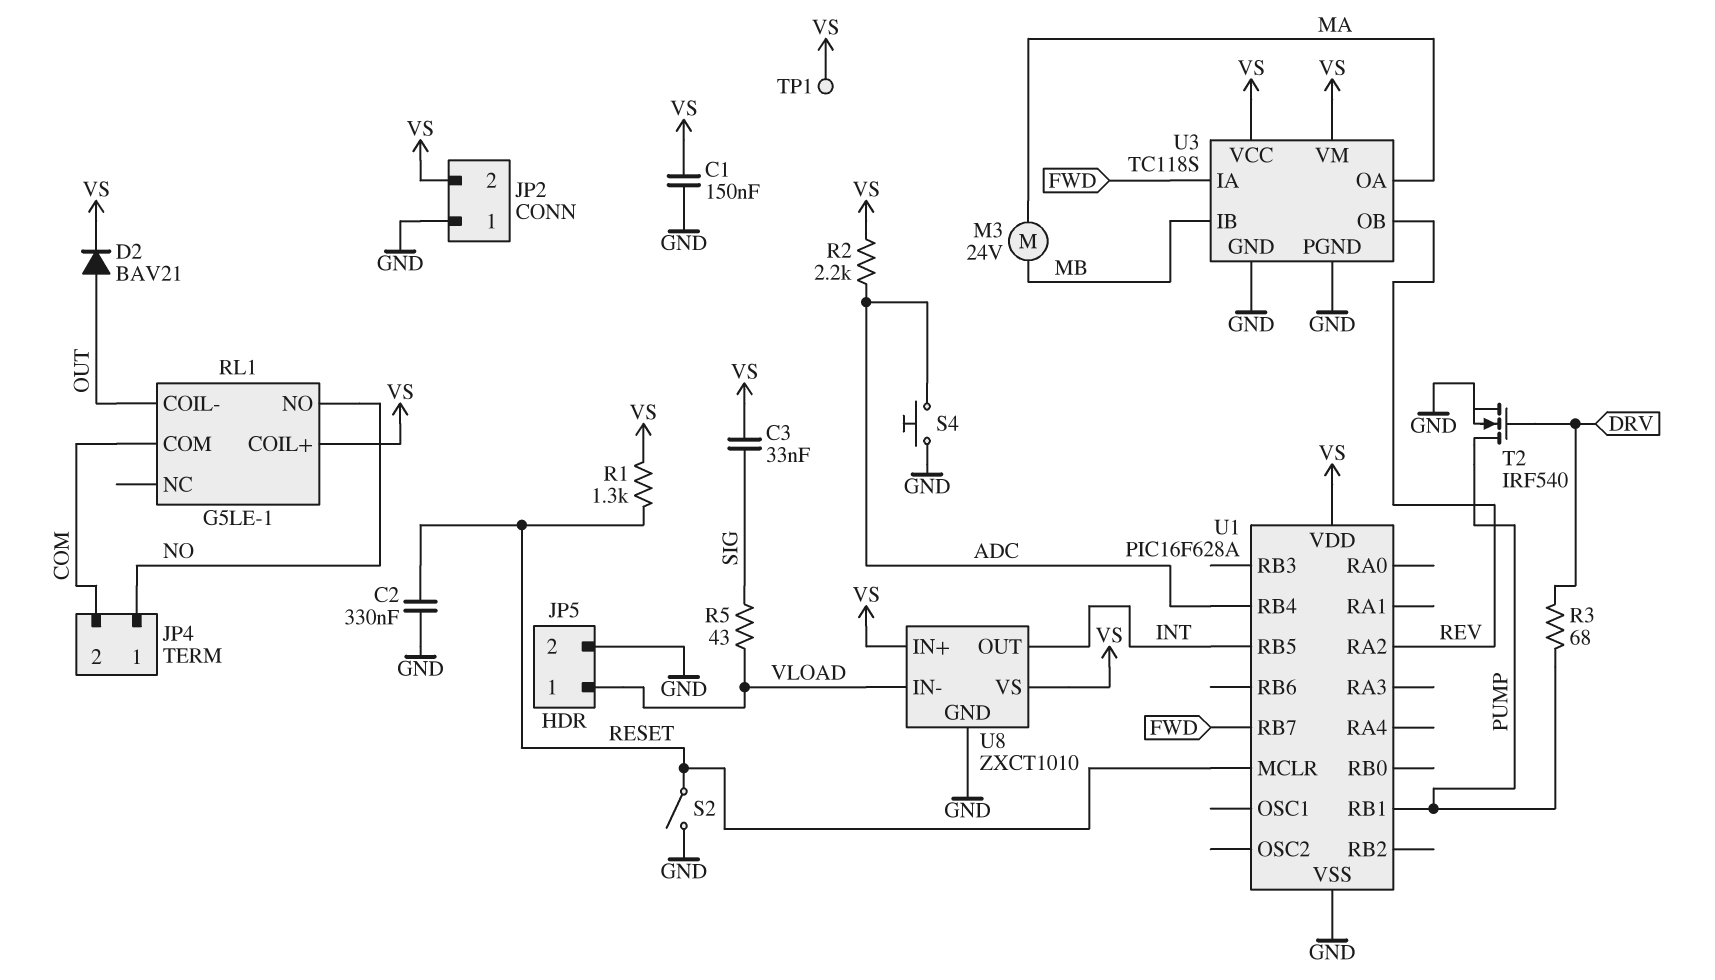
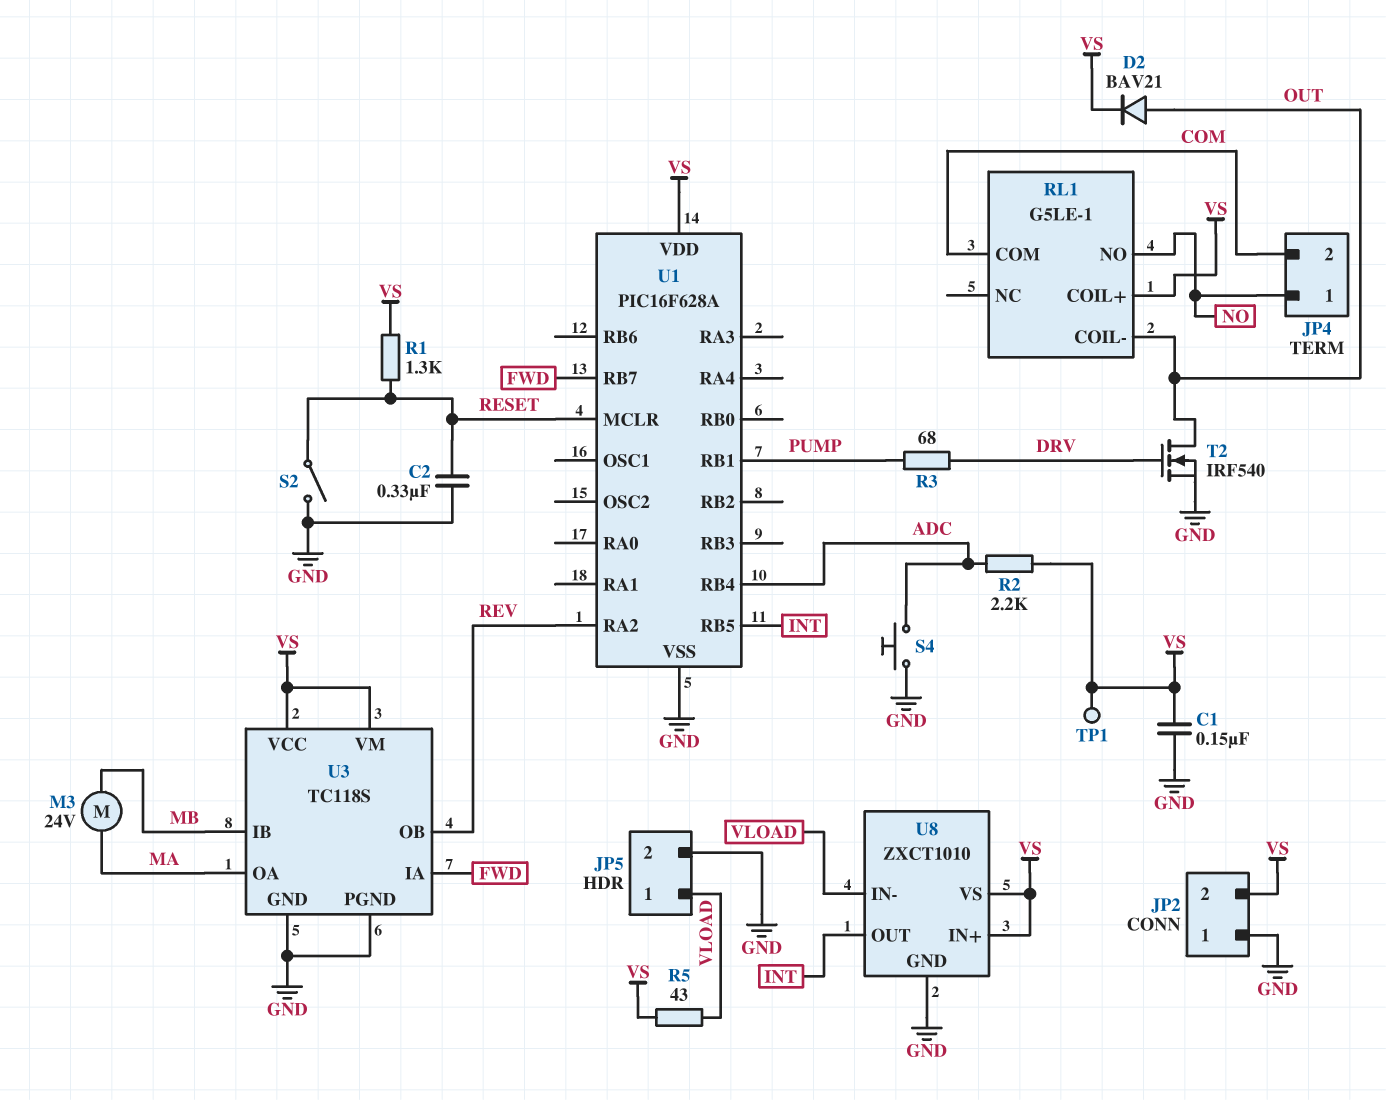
C3: 33nF (SIG, VS) -> none
R5: 43 (SIG, VLOAD) -> 43 (VLOAD, VS)
T2: NMOS IRF540 (G DRV, D PUMP, S GND) -> NMOS IRF540 (G DRV, D OUT, S GND)

